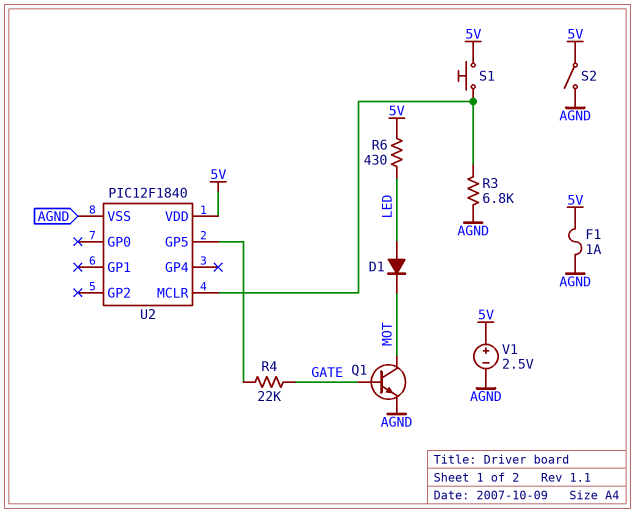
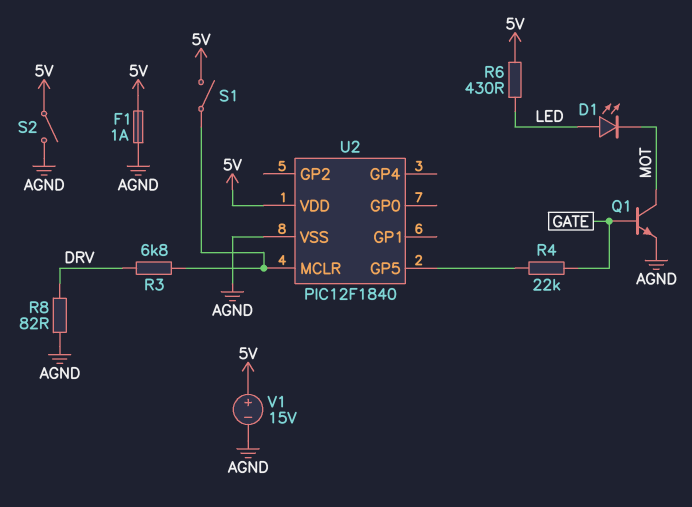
D1: diode (A LED, K MOT) -> LED (A LED, K MOT)
R3: 6.8k (AGND, U2/MCLR) -> 6.8k (DRV, U2/MCLR)
R8: none -> 82 (AGND, DRV)
S1: button (5V, U2/MCLR) -> switch (5V, U2/MCLR)
V1: 2.5V (plus 5V, minus AGND) -> 15V (plus 5V, minus AGND)

